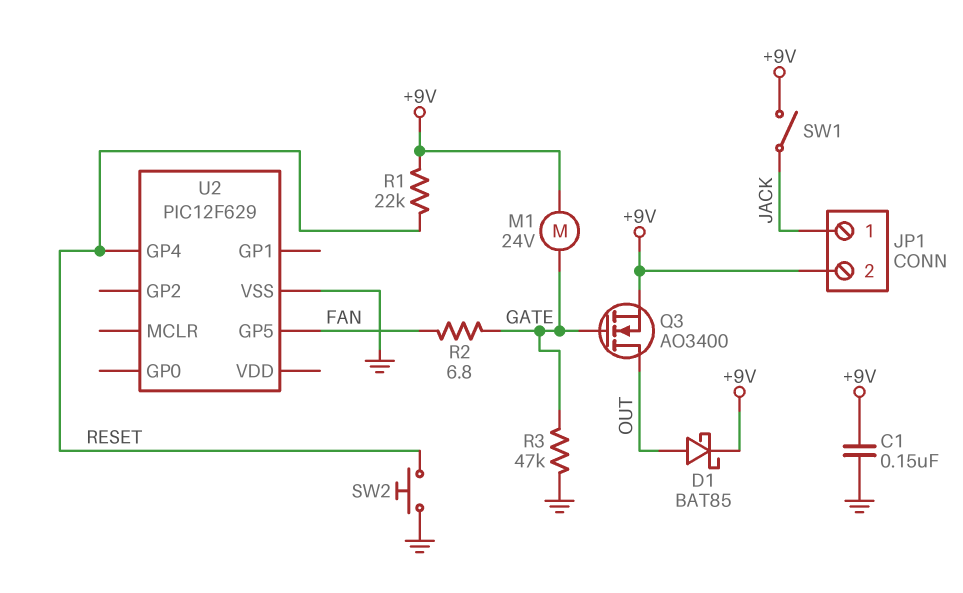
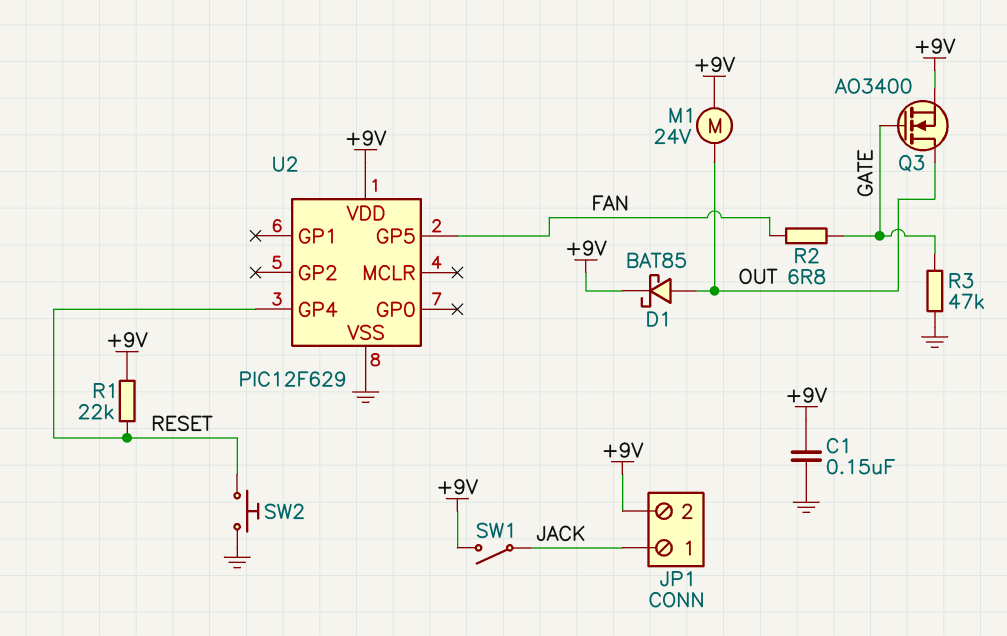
M1: motor 24V (+9V, GATE) -> motor 24V (+9V, OUT)
U2 pin VDD: none -> +9V

